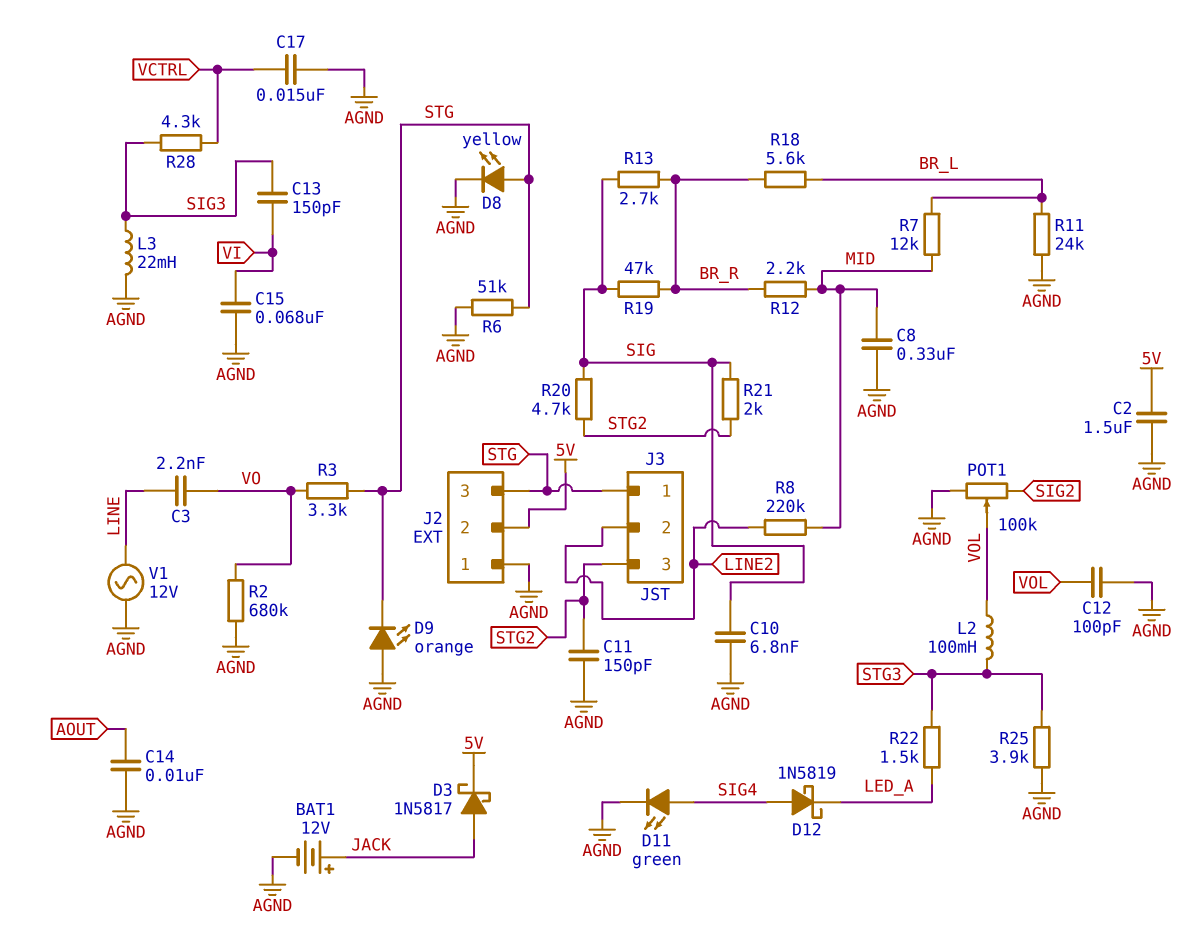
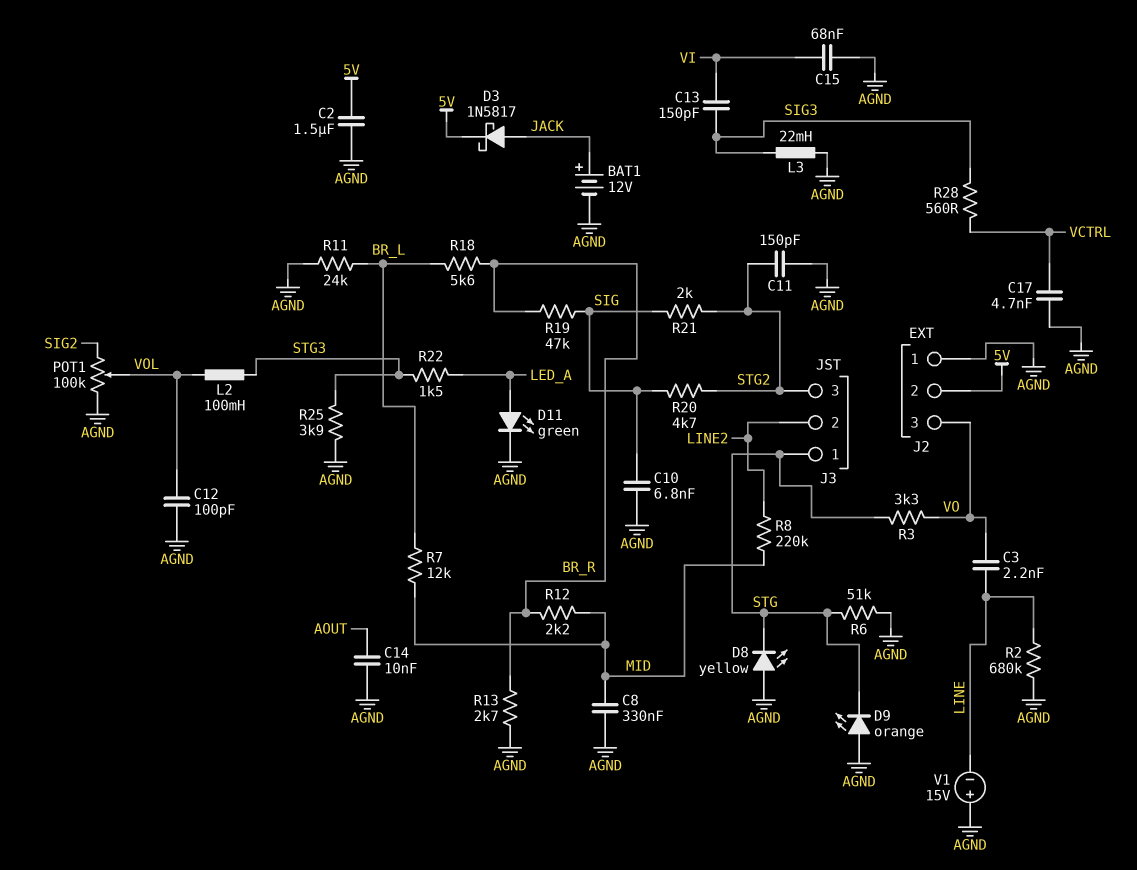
C17: 15nF (AGND, VCTRL) -> 4.7nF (AGND, VCTRL)
D8: LED yellow (A STG, K AGND) -> LED yellow (A AGND, K STG)
D11: LED green (A SIG4, K AGND) -> LED green (A LED_A, K AGND)
D12: schottky 1N5819 (A SIG4, K LED_A) -> none
J2 pin 3: STG -> VO
R2: 680k (AGND, VO) -> 680k (AGND, LINE)
R13: 2.7k (BR_R, SIG) -> 2.7k (AGND, BR_R)
R28: 4.3k (SIG3, VCTRL) -> 560 (SIG3, VCTRL)
V1: AC 12V (AGND, LINE) -> 15V (plus AGND, minus LINE)

